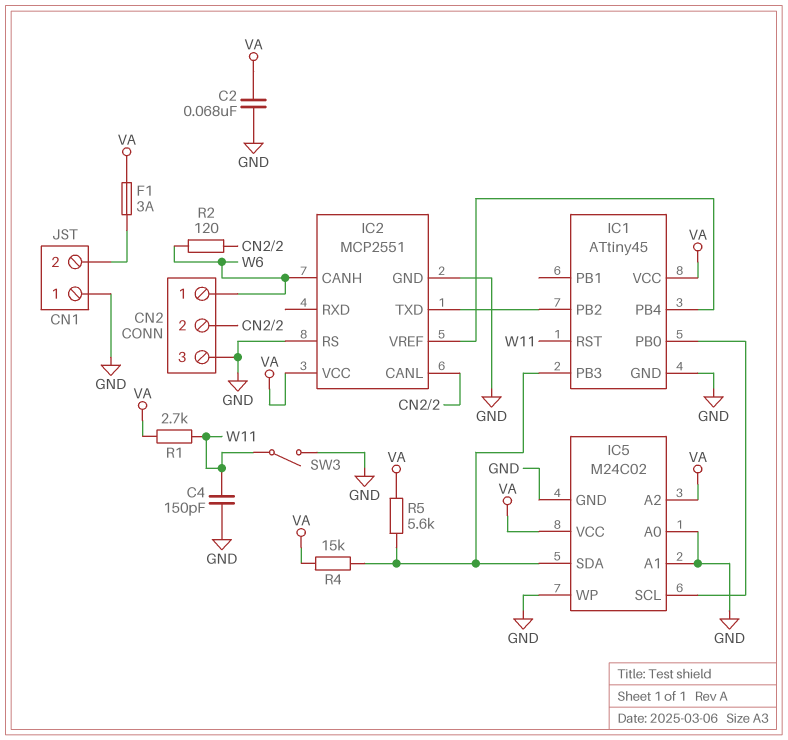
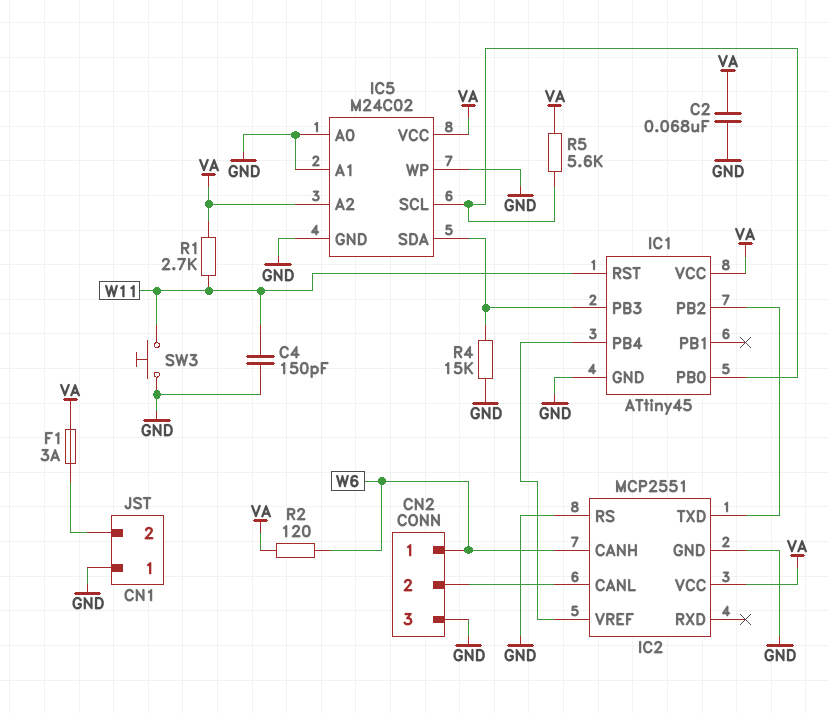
R2: 120 (CN2/2, W6) -> 120 (VA, W6)
R4: 15k (IC1/PB3, VA) -> 15k (GND, IC1/PB3)
R5: 5.6k (IC1/PB3, VA) -> 5.6k (IC1/PB0, VA)
SW3: switch (GND, W11) -> button (GND, W11)

